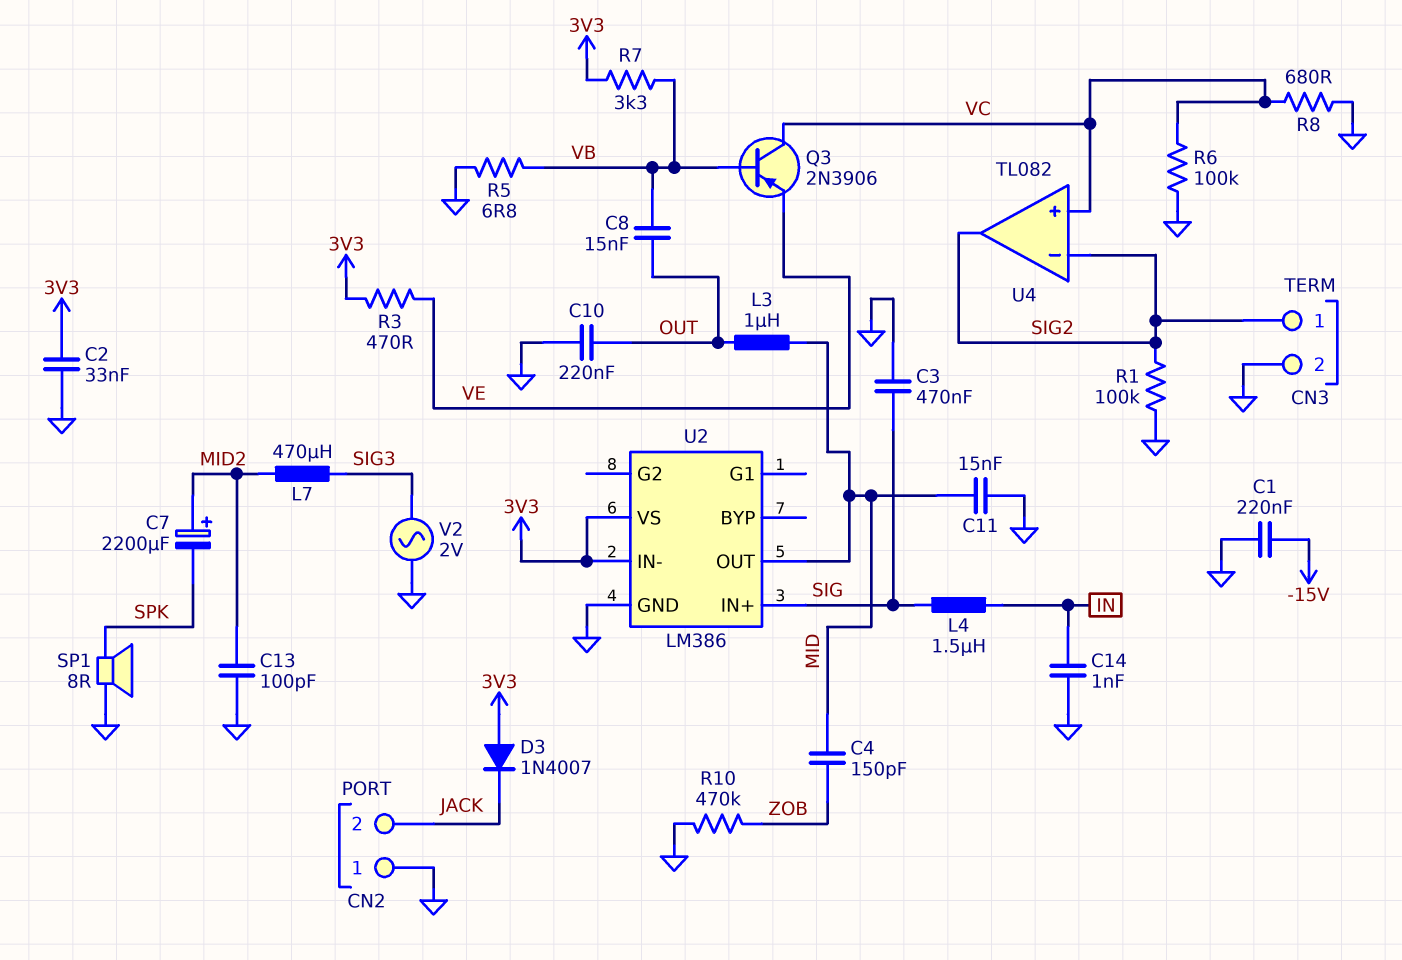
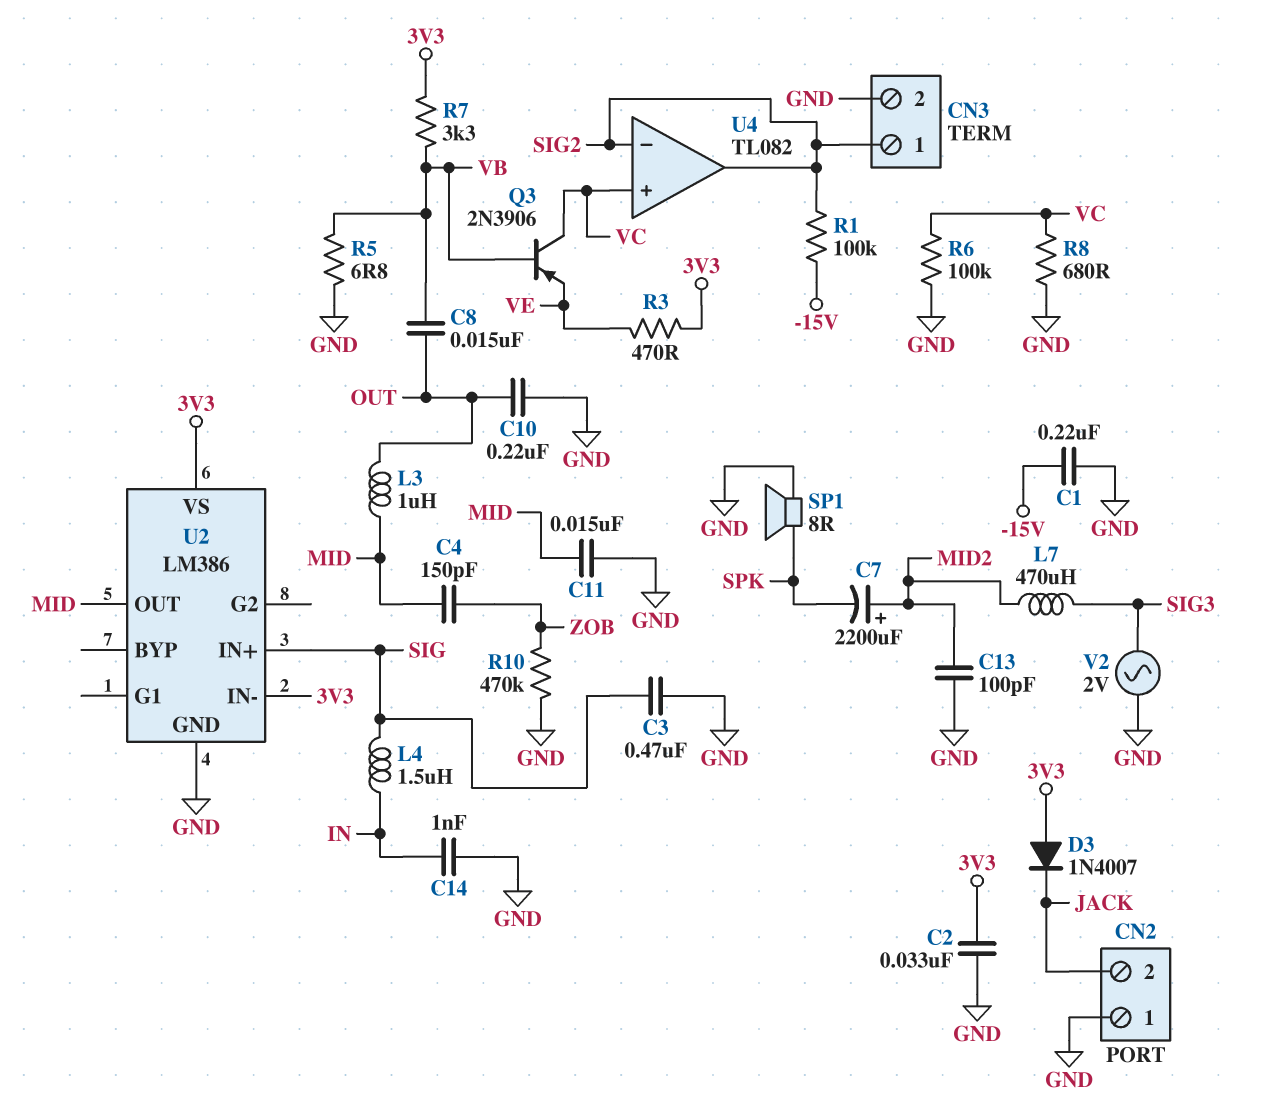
R1: 100k (GND, SIG2) -> 100k (-15V, SIG2)

